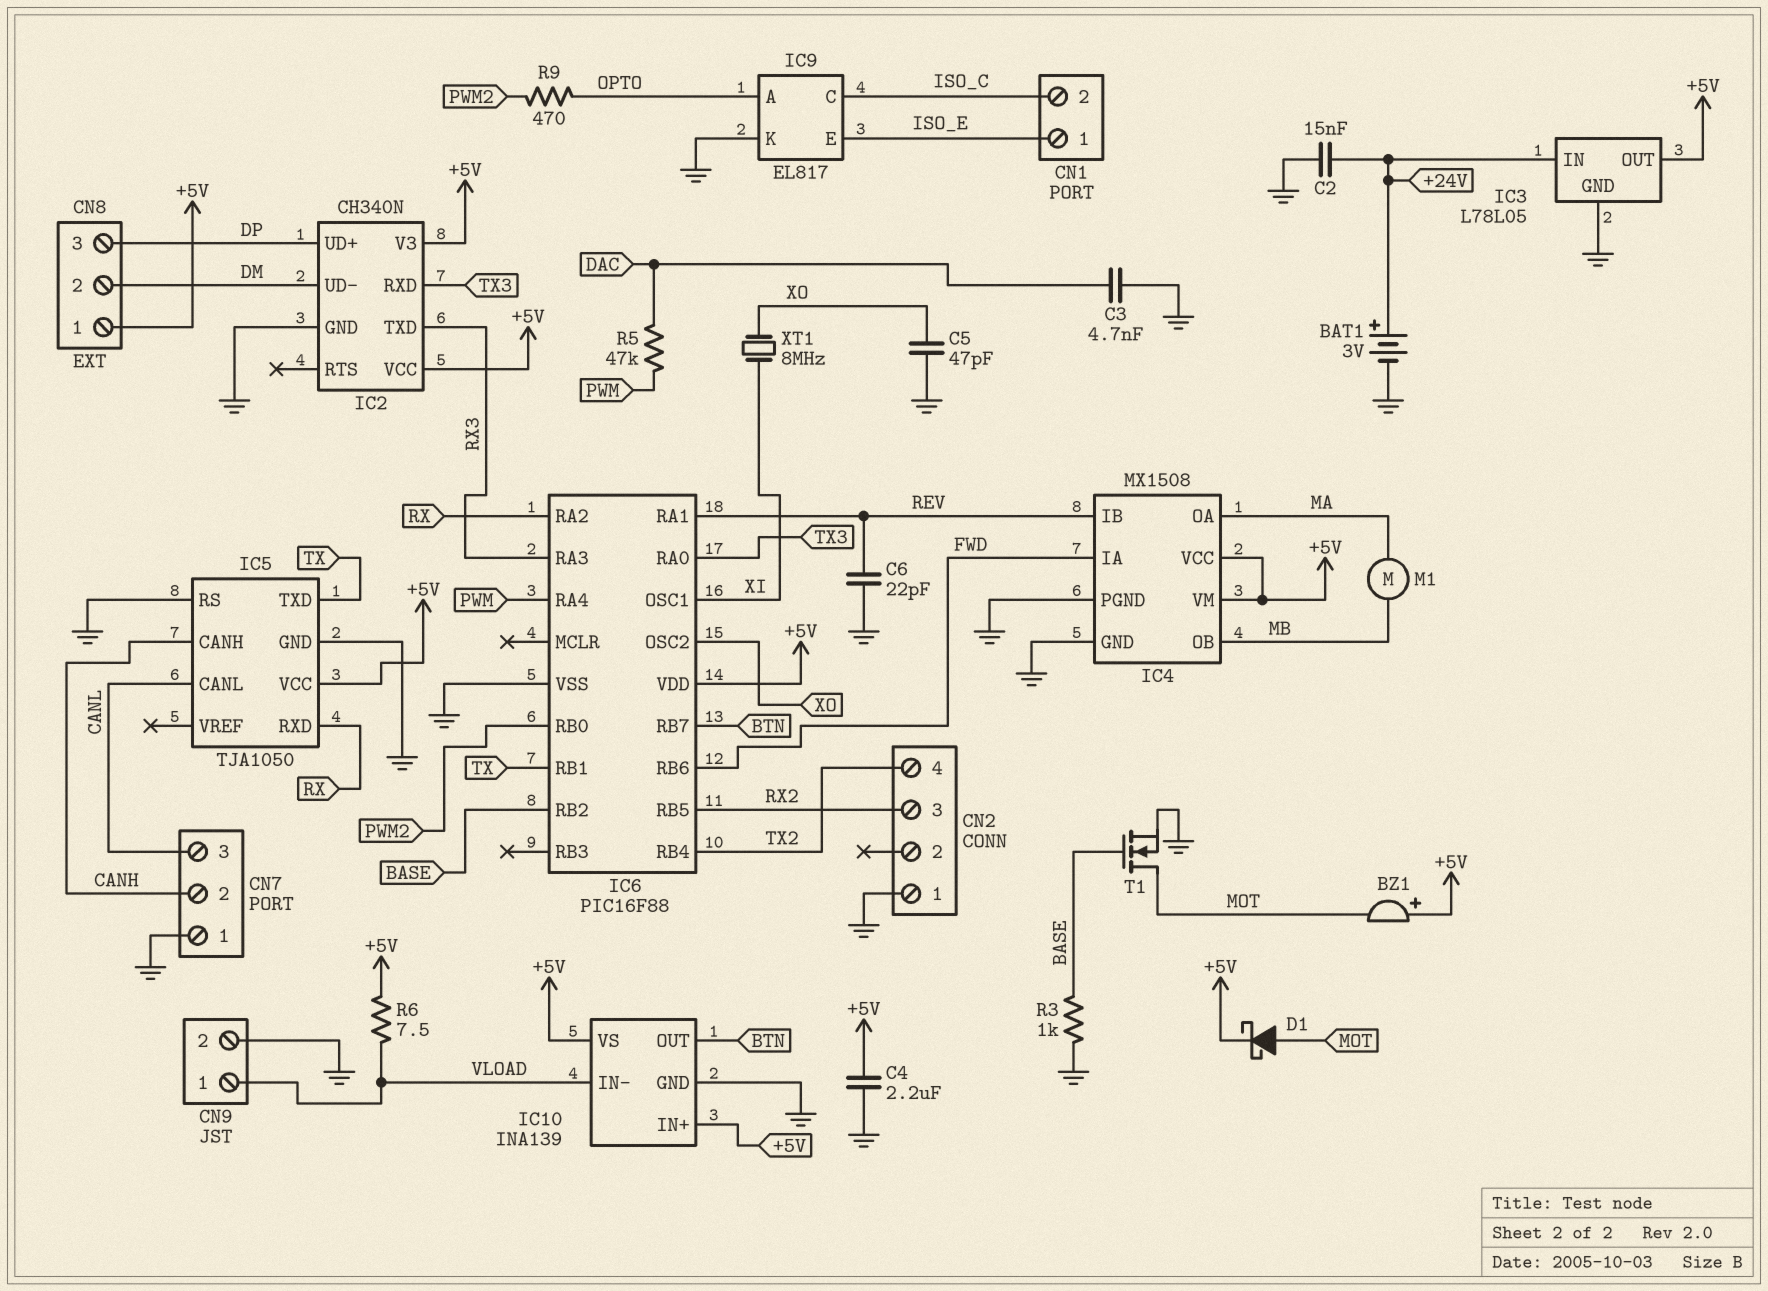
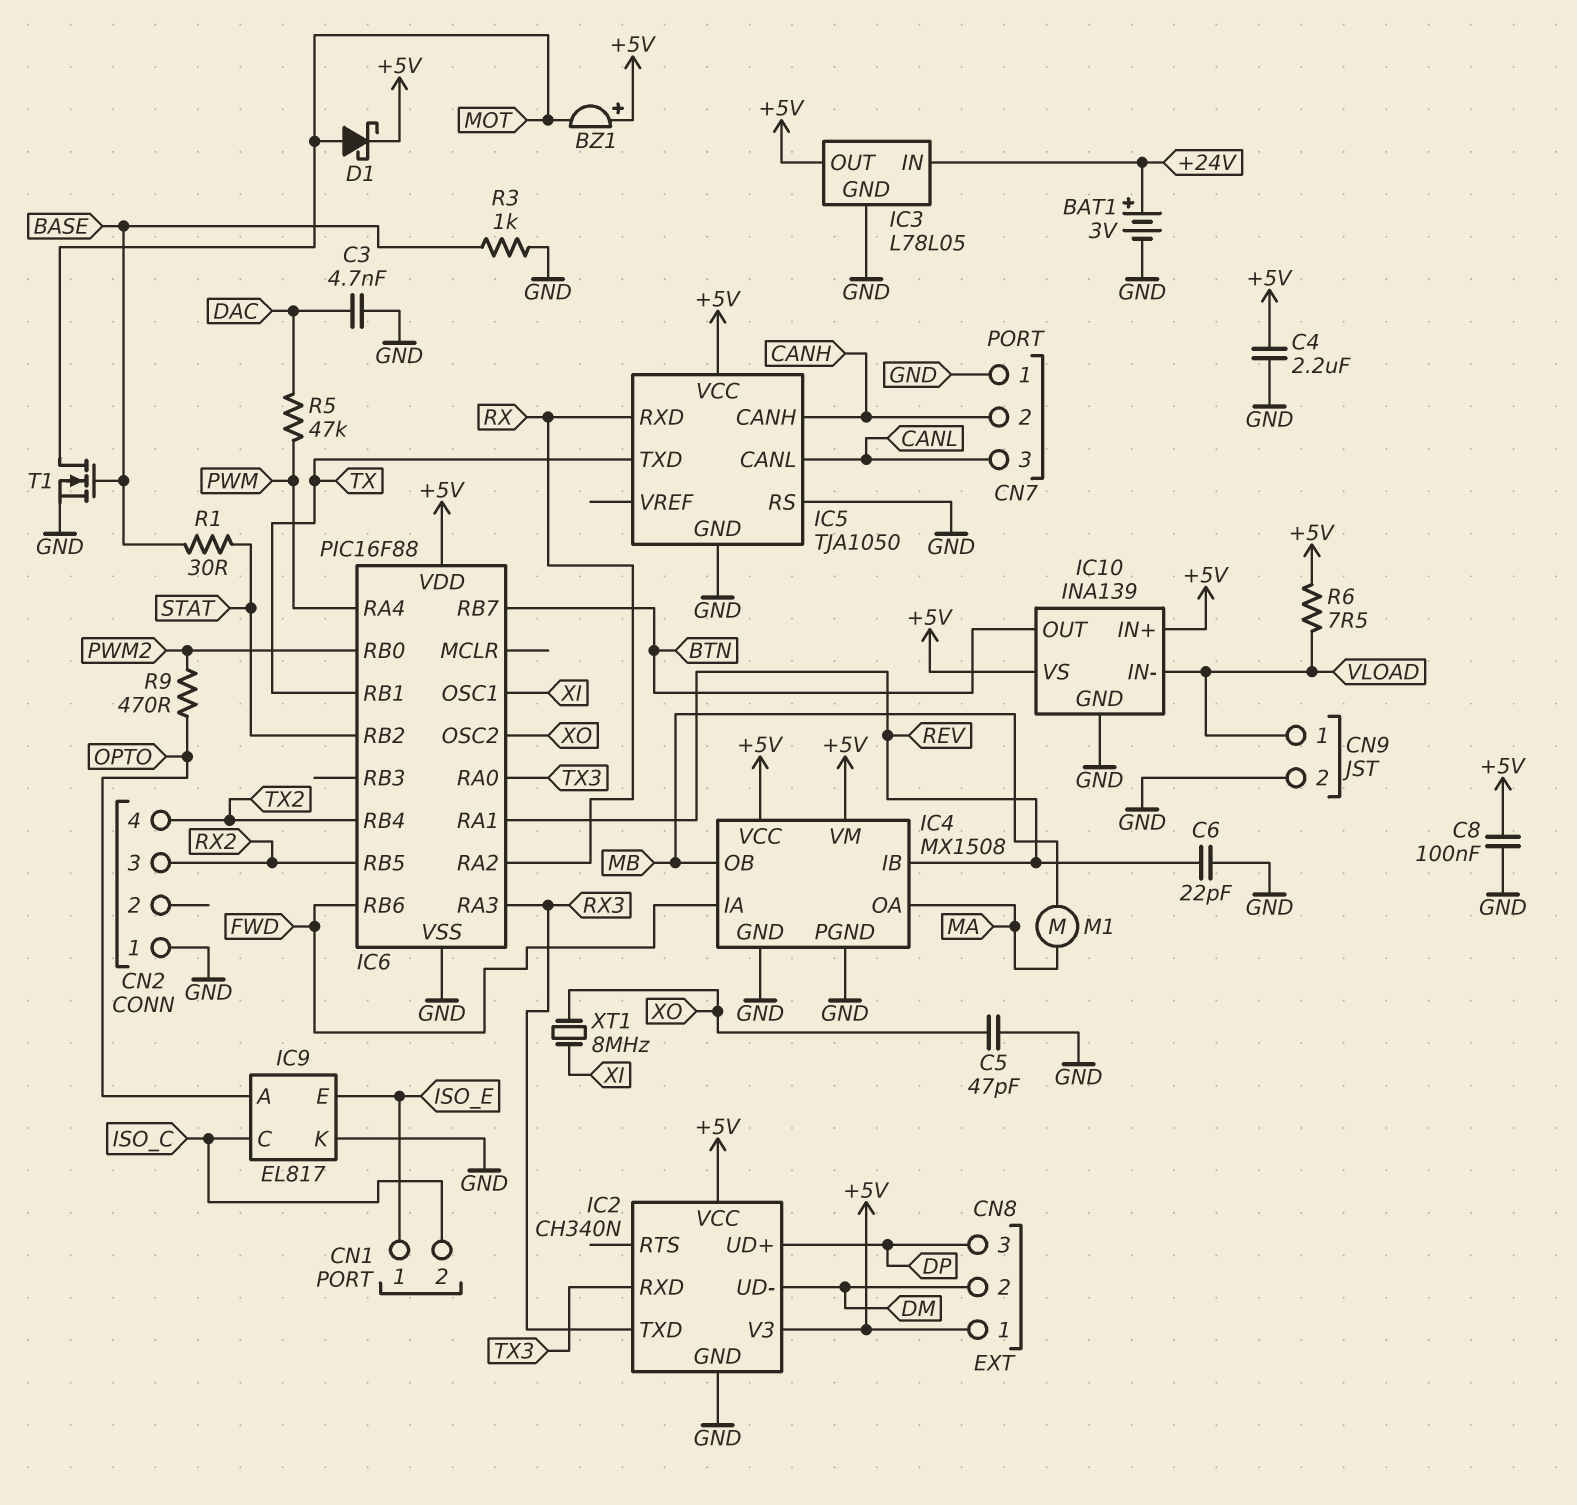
C2: 15nF (+24V, GND) -> none
C8: none -> 100nF (+5V, GND)
IC6 pin RB2: BASE -> STAT
R1: none -> 30 (BASE, STAT)

